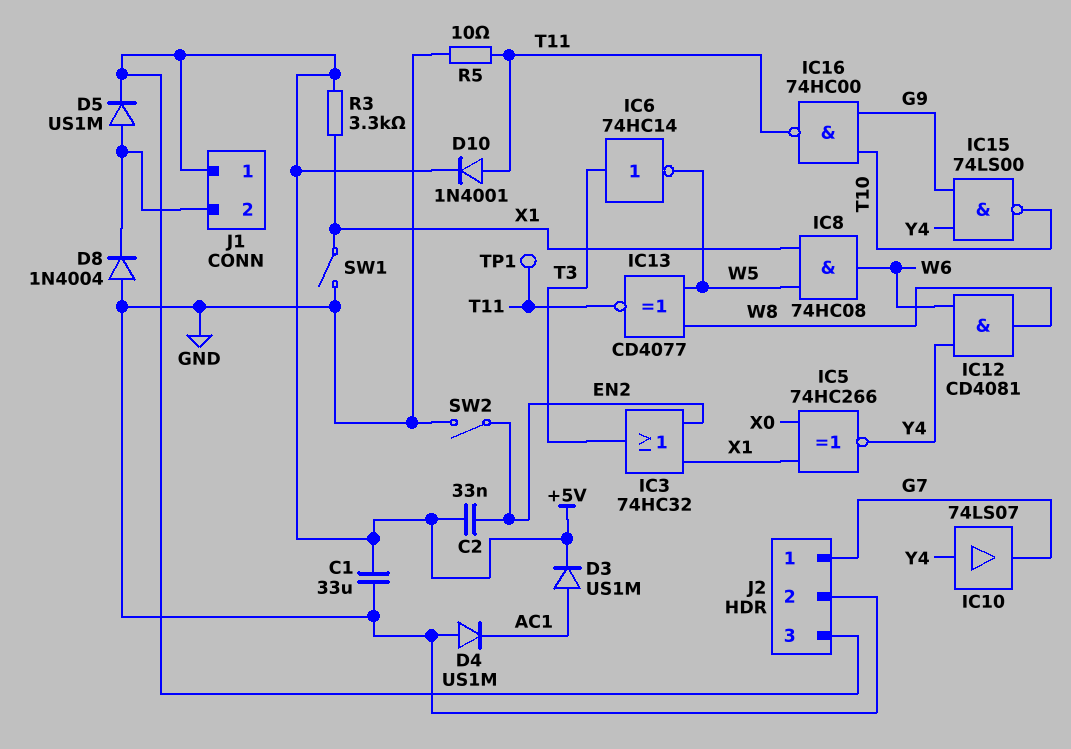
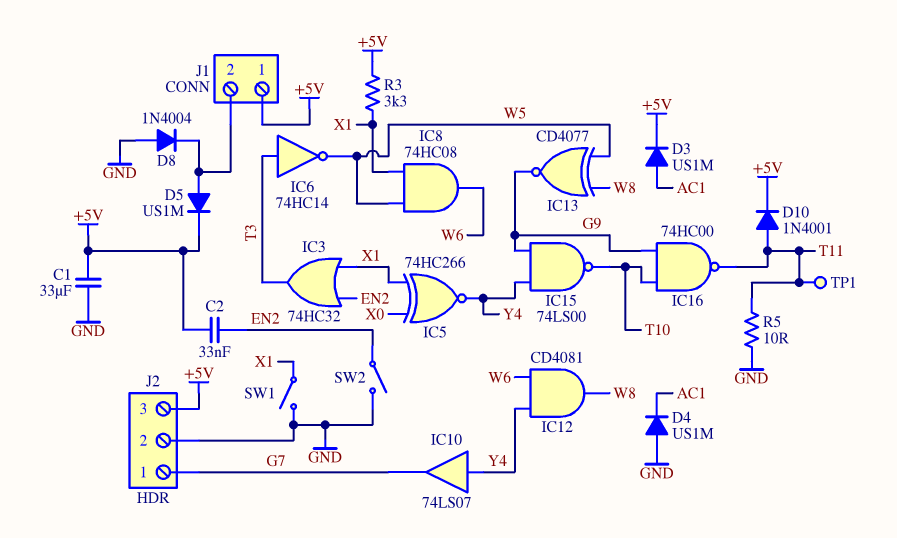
IC13: XNOR CD4077 (in W5, in W8, out T11) -> XNOR CD4077 (in W5, in W8, out G9)

